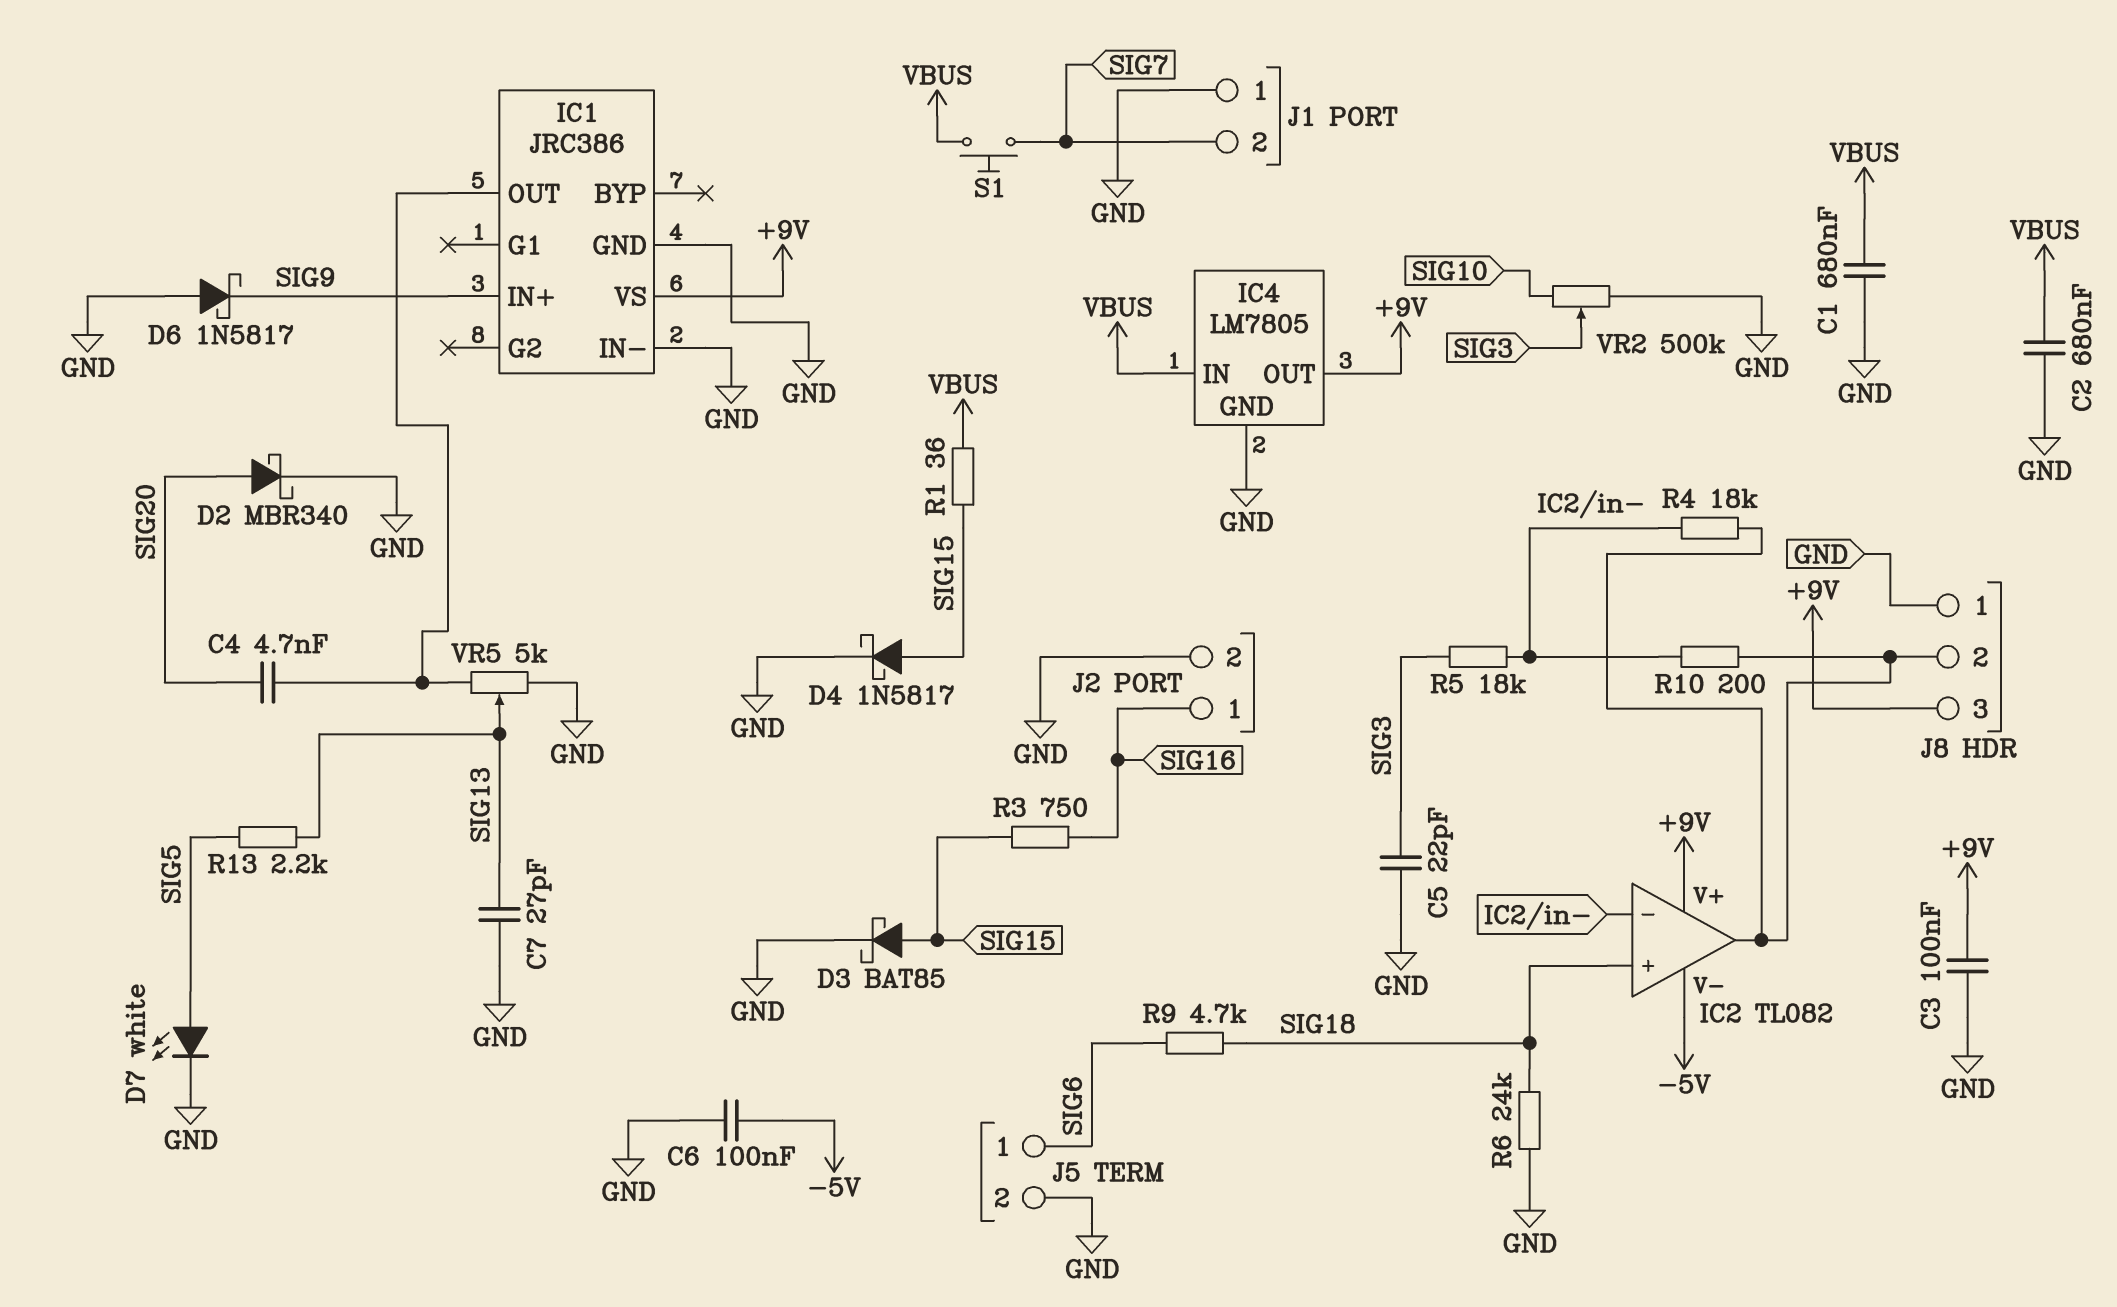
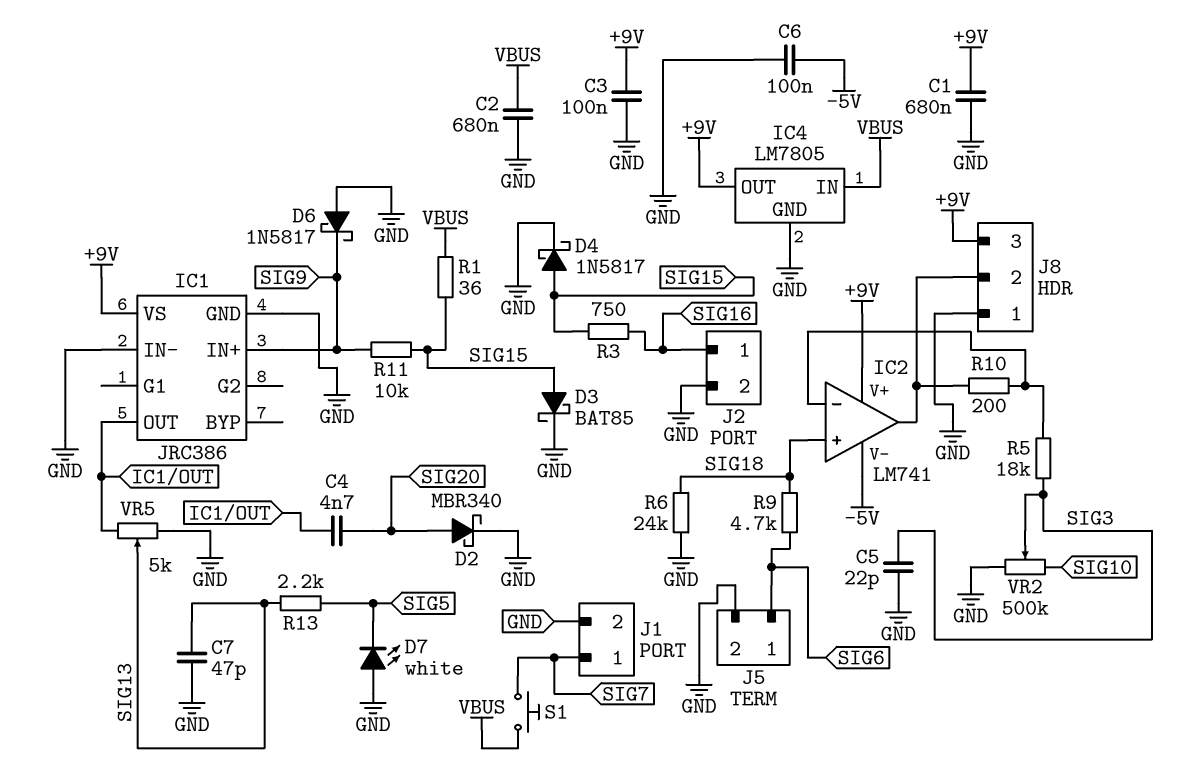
C1: 680nF (GND, VBUS) -> 680nF (+9V, GND)
C7: 27pF (GND, SIG13) -> 47pF (GND, SIG13)
D7: LED white (A SIG5, K GND) -> LED white (A GND, K SIG5)
IC2: TL082 -> LM741
J1 pin 1: GND -> SIG7
J1 pin 2: SIG7 -> GND
R4: 18k (IC2/in-, IC2/out) -> none
R11: none -> 10k (SIG9, SIG15)

